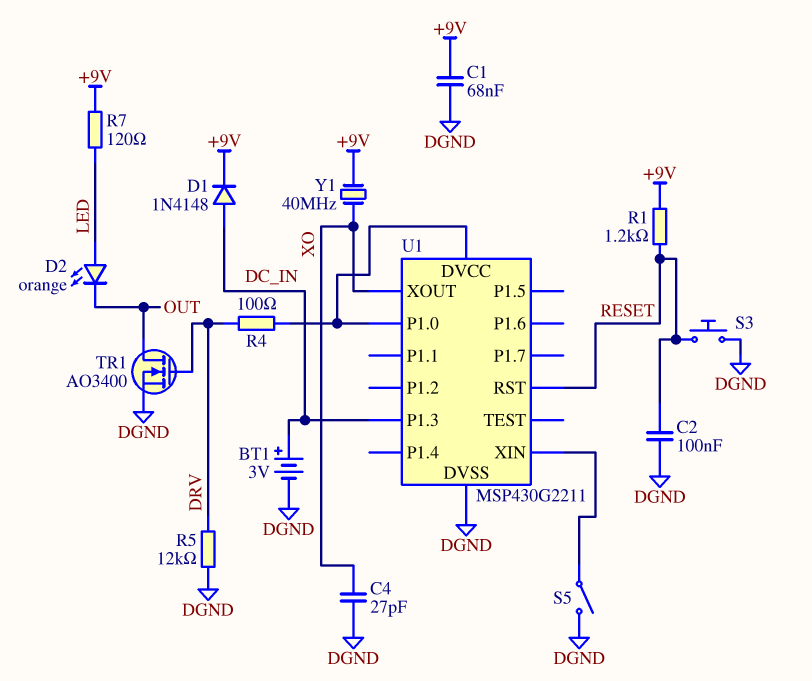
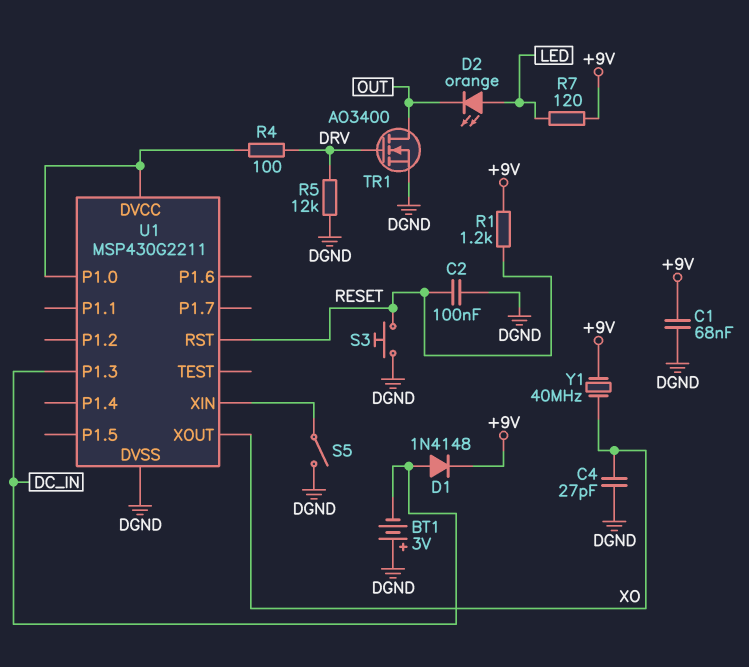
BT1: 3V (plus DC_IN, minus DGND) -> 3V (plus DGND, minus DC_IN)

